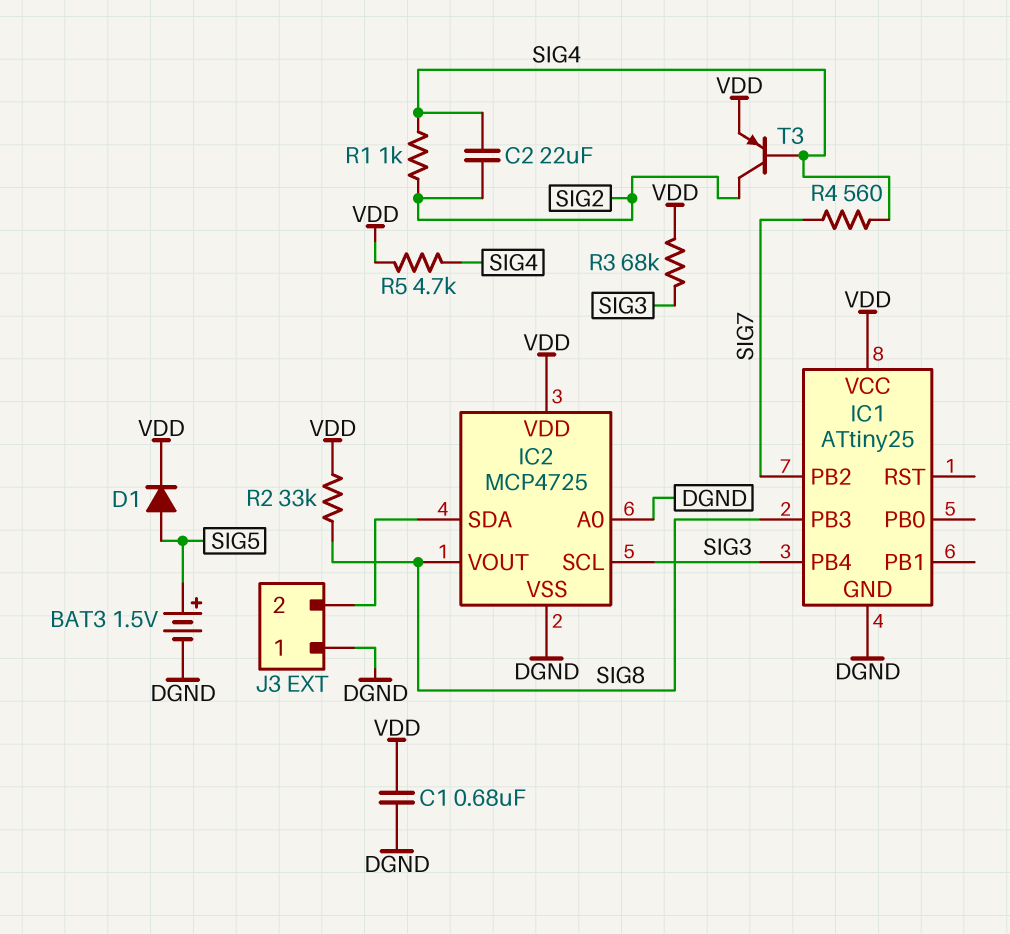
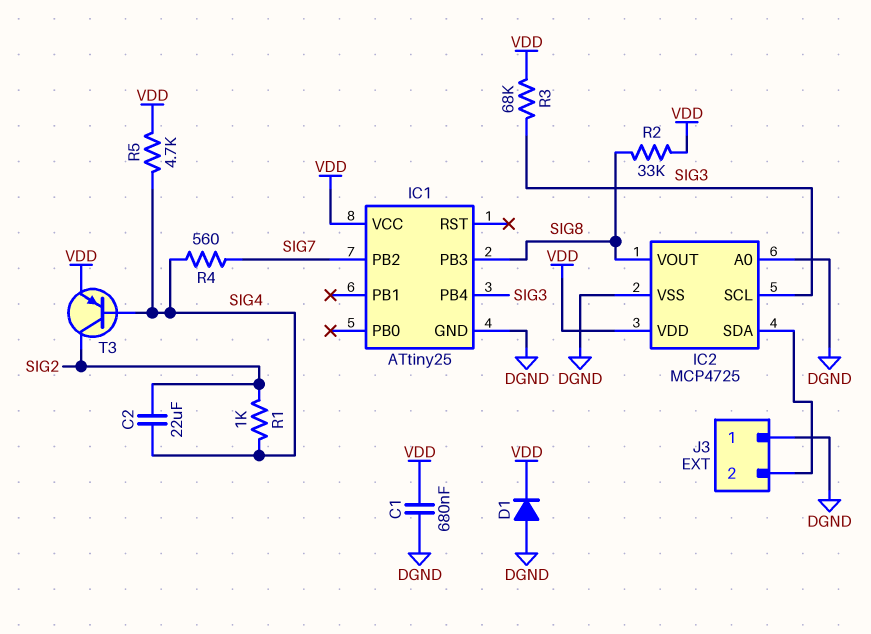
BAT3: 1.5V (plus SIG5, minus DGND) -> none
D1: diode (A SIG5, K VDD) -> diode (A DGND, K VDD)

